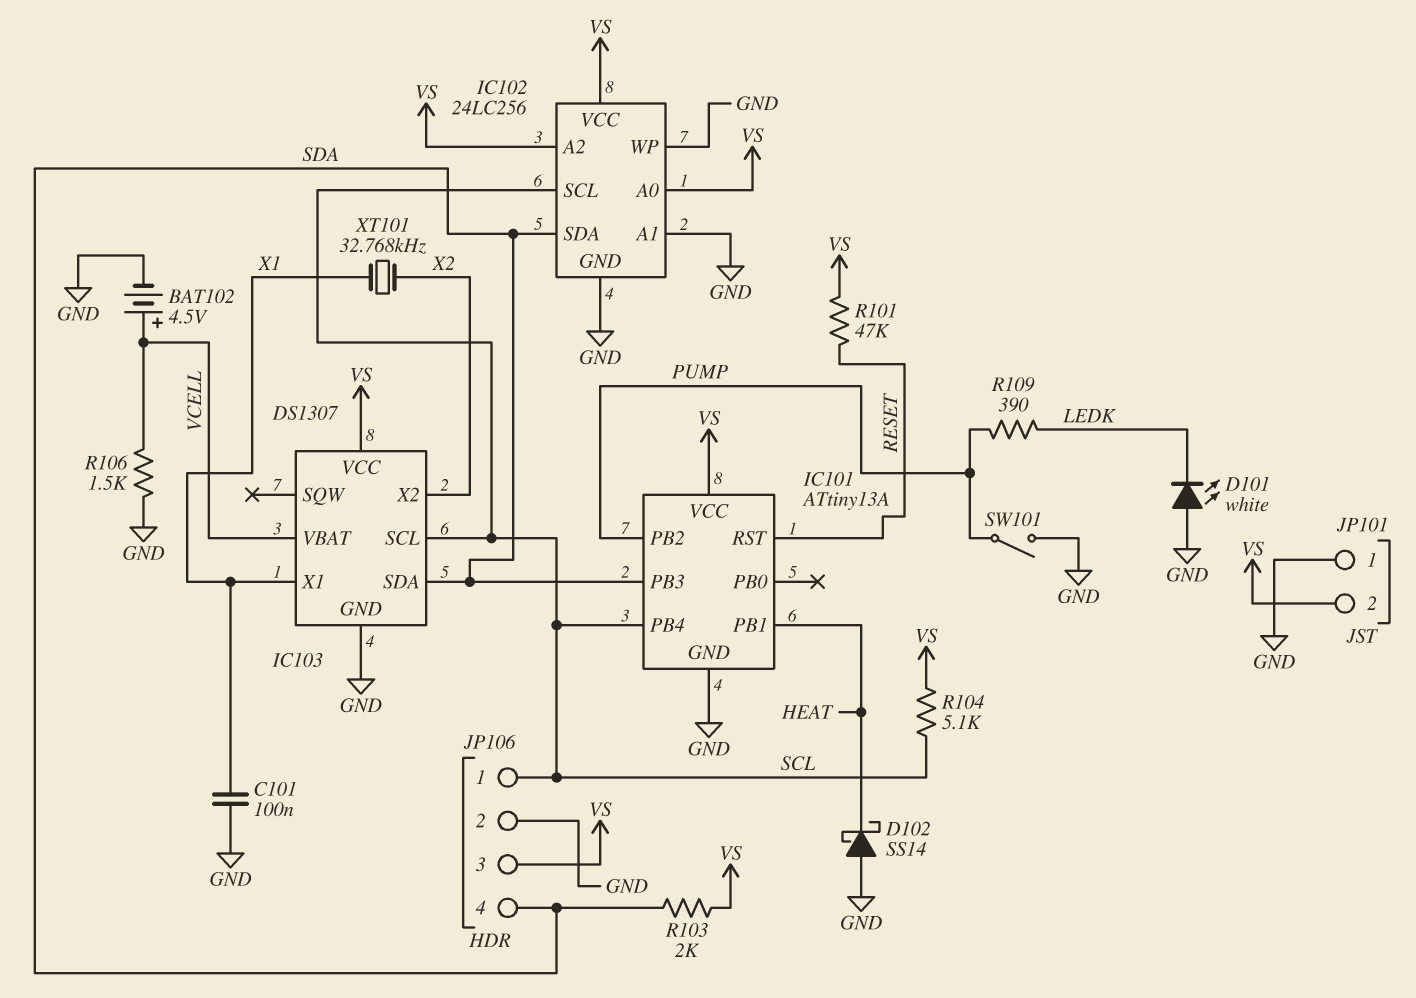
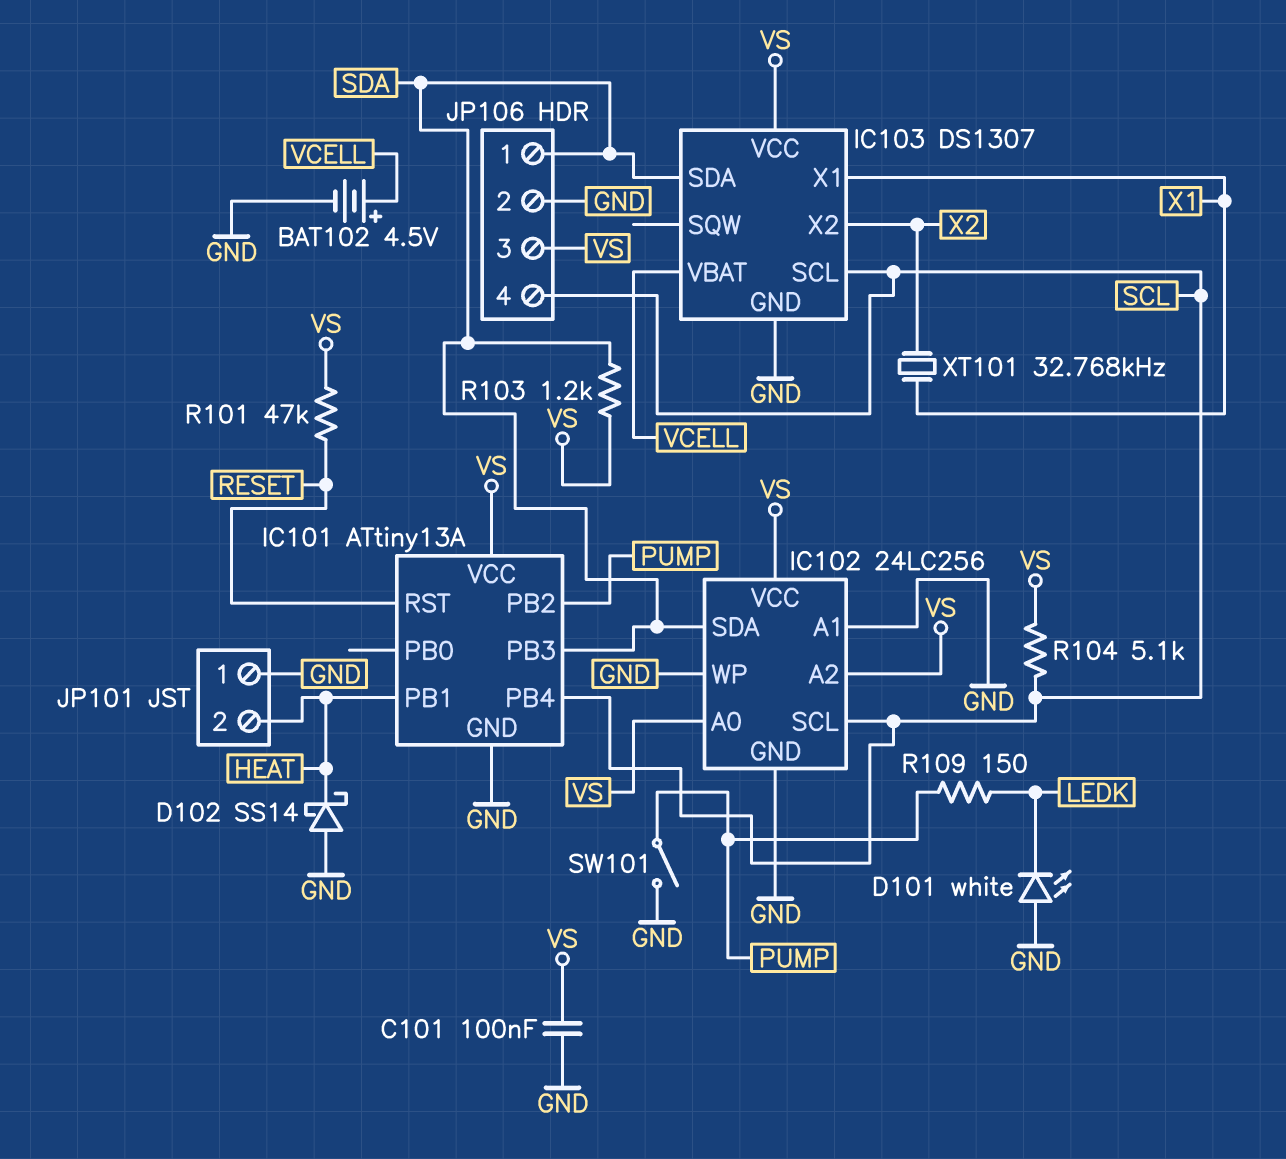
C101: 100nF (GND, X1) -> 100nF (GND, VS)
JP101 pin 2: VS -> HEAT
JP106 pin 1: SCL -> SDA
JP106 pin 4: SDA -> SCL
R103: 2k (SDA, VS) -> 1.2k (SDA, VS)
R106: 1.5k (GND, VCELL) -> none
R109: 390 (LEDK, PUMP) -> 150 (LEDK, PUMP)

